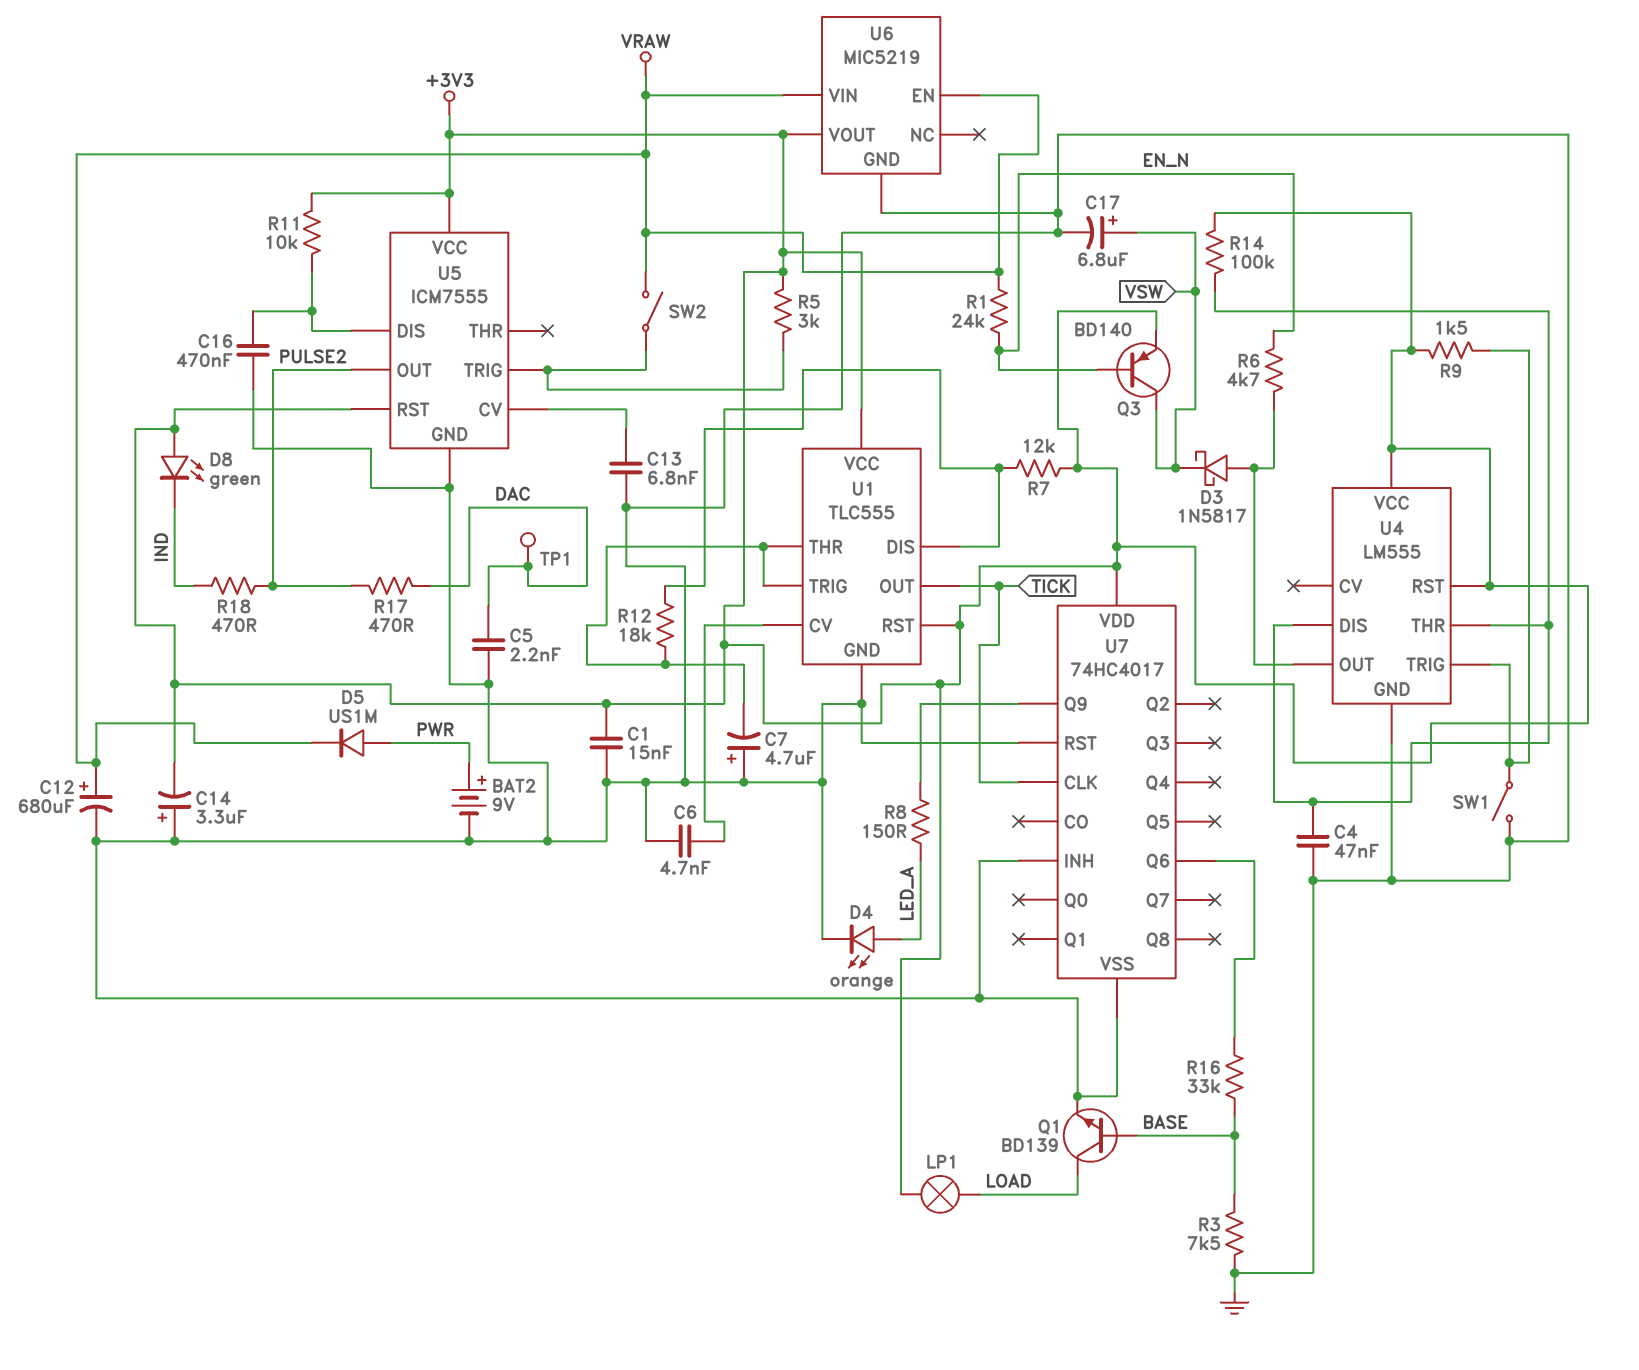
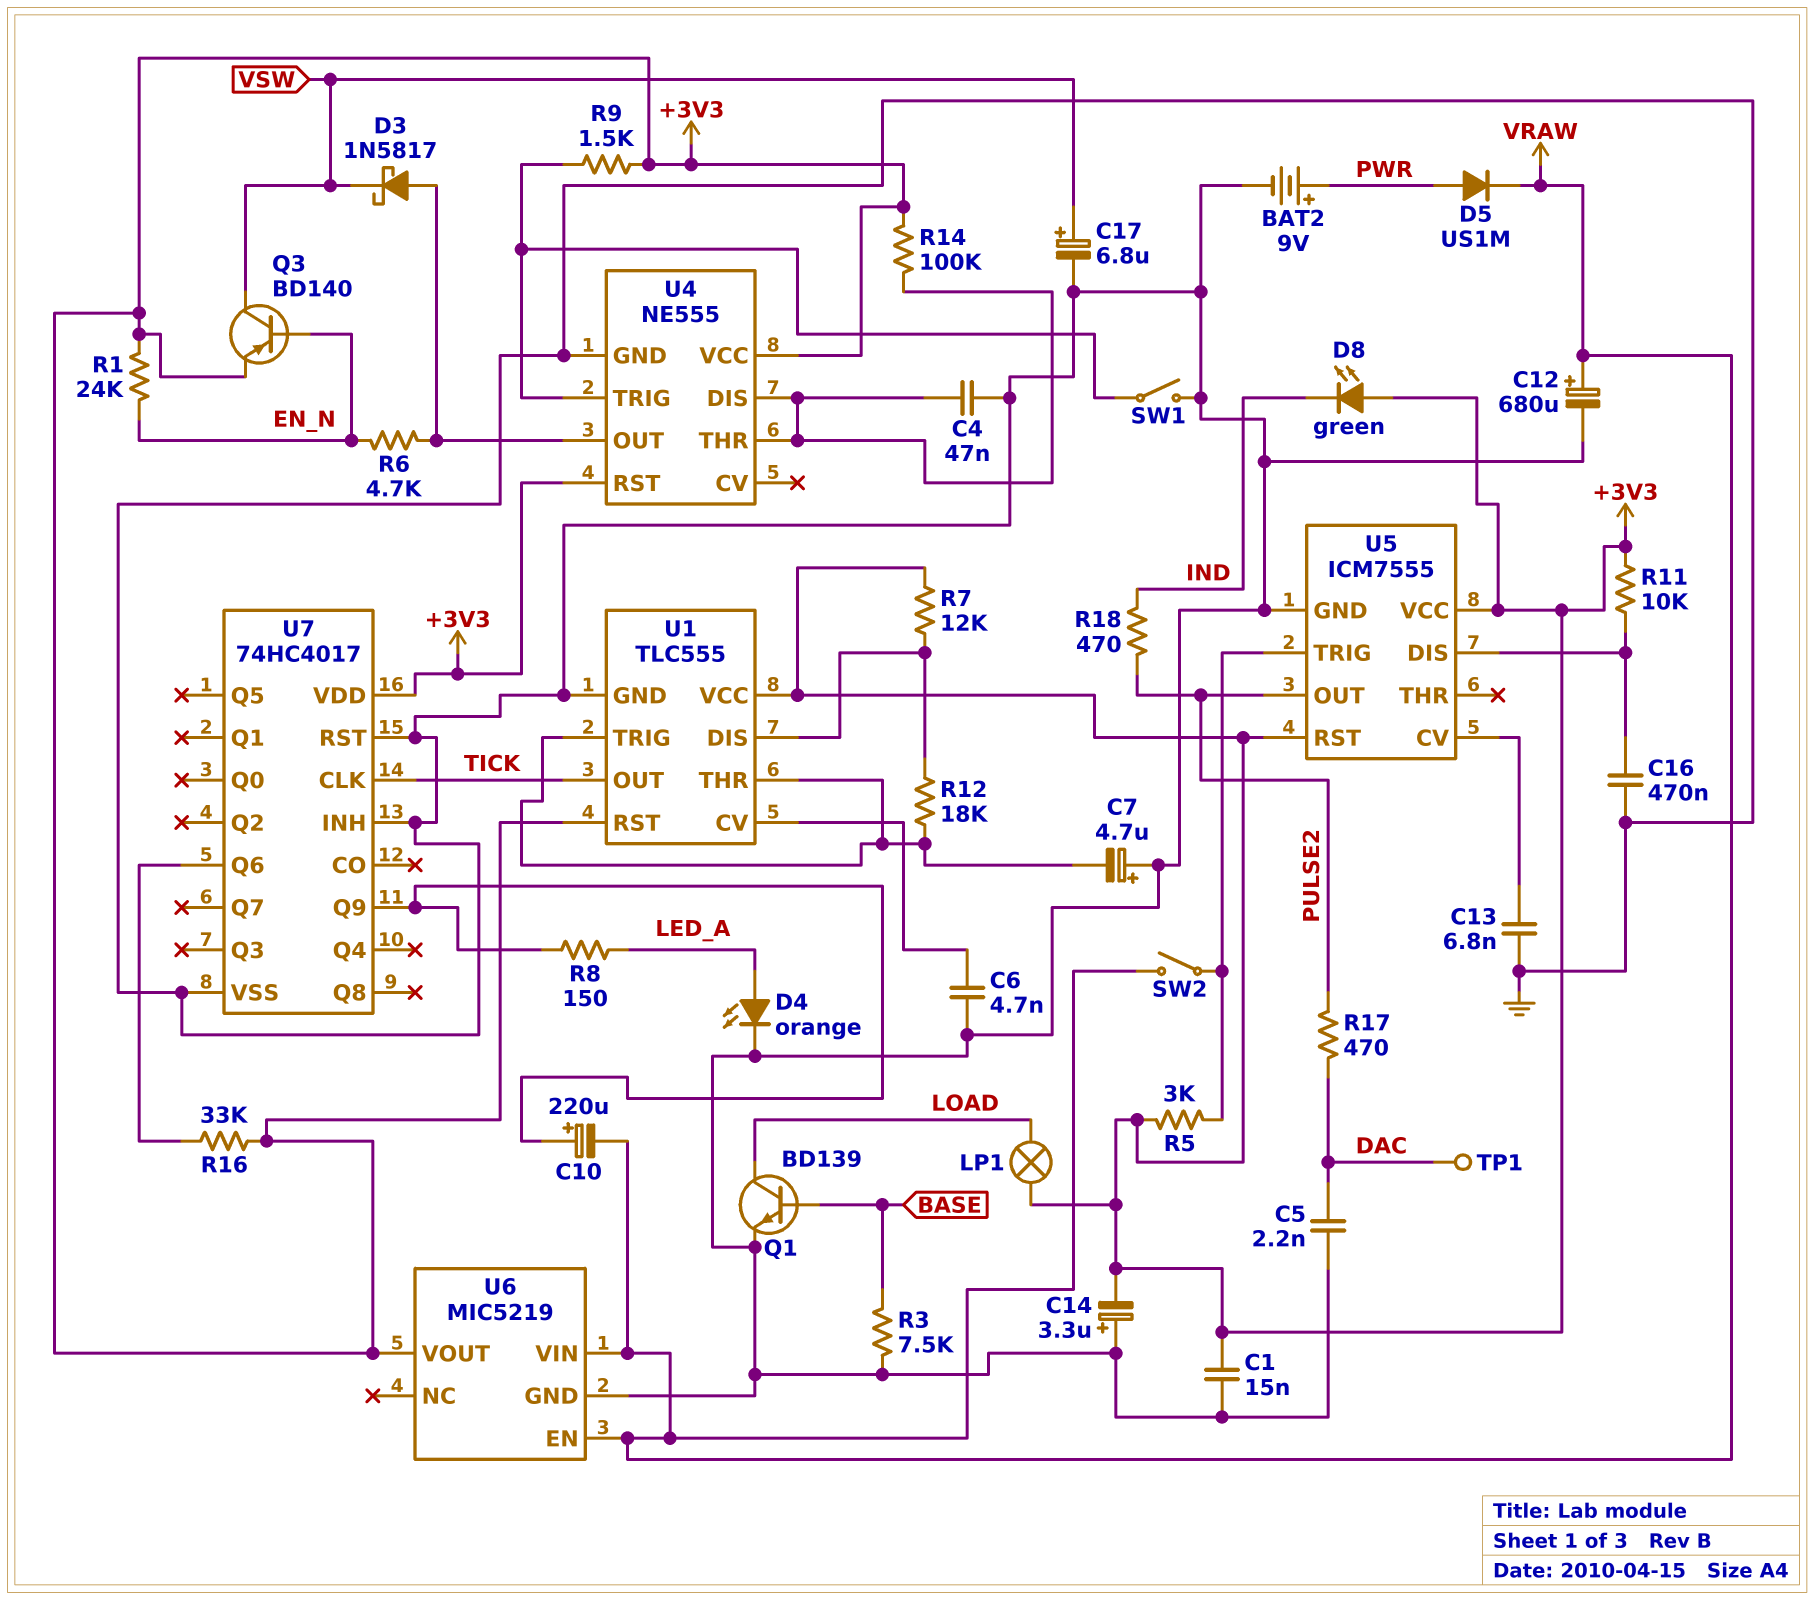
C10: none -> 220uF (plus U7/Q9, minus VRAW)
R1: 24k (EN_N, VRAW) -> 24k (+3V3, EN_N)
R16: 33k (BASE, U7/Q6) -> 33k (+3V3, U7/Q6)
U4: LM555 -> NE555

